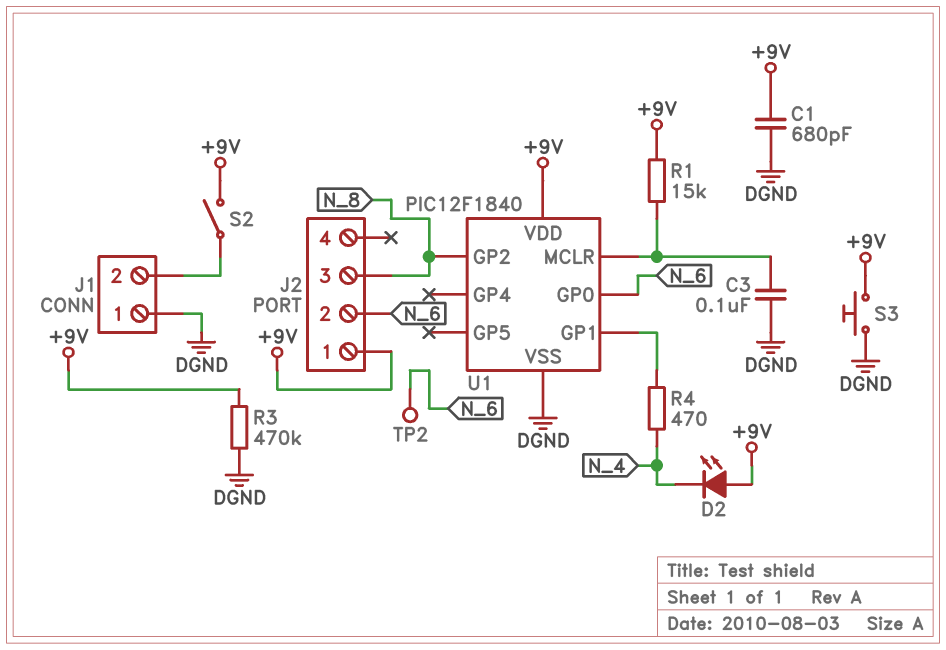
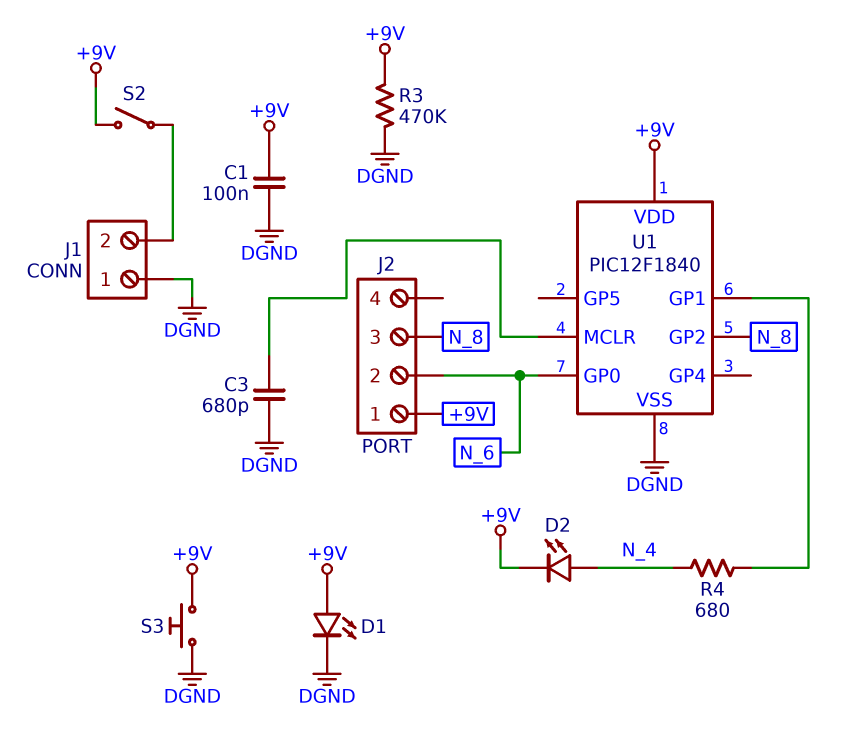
C1: 680pF (+9V, DGND) -> 100nF (+9V, DGND)
C3: 100nF (DGND, U1/MCLR) -> 680pF (DGND, U1/MCLR)
D1: none -> LED (A +9V, K DGND)
D2: LED (A +9V, K N_4) -> LED (A N_4, K +9V)
R1: 15k (+9V, U1/MCLR) -> none
R4: 470 (N_4, U1/GP1) -> 680 (N_4, U1/GP1)
TP2: test point (N_6) -> none

